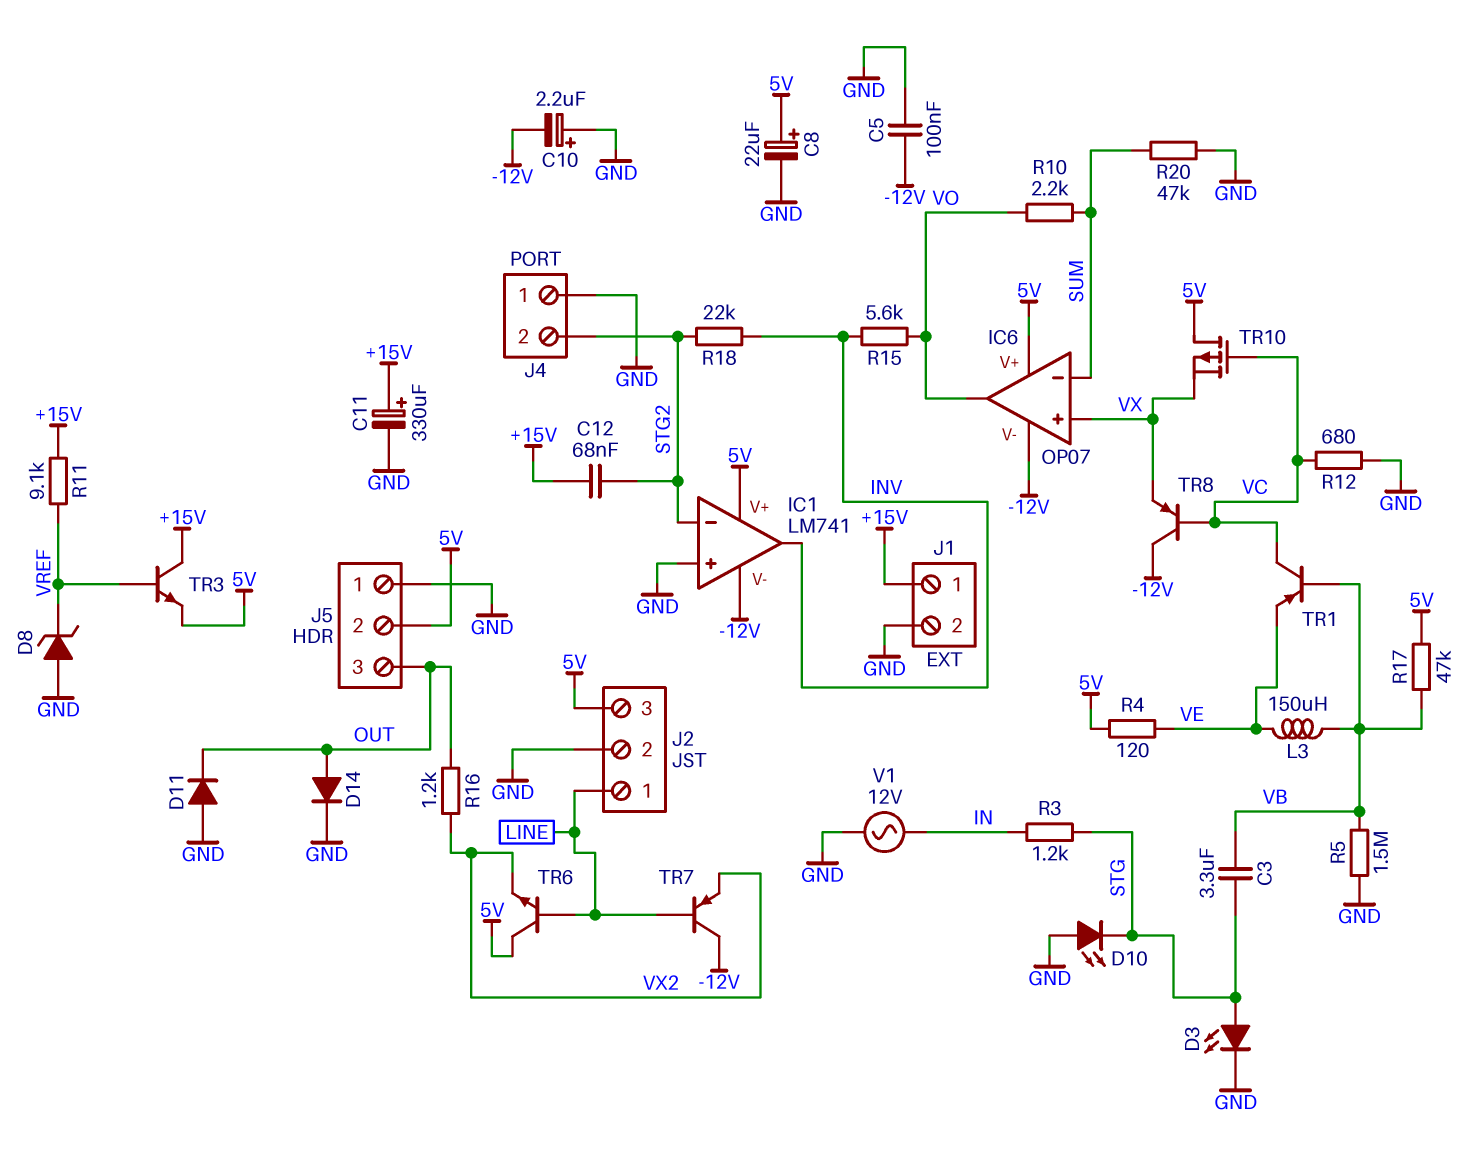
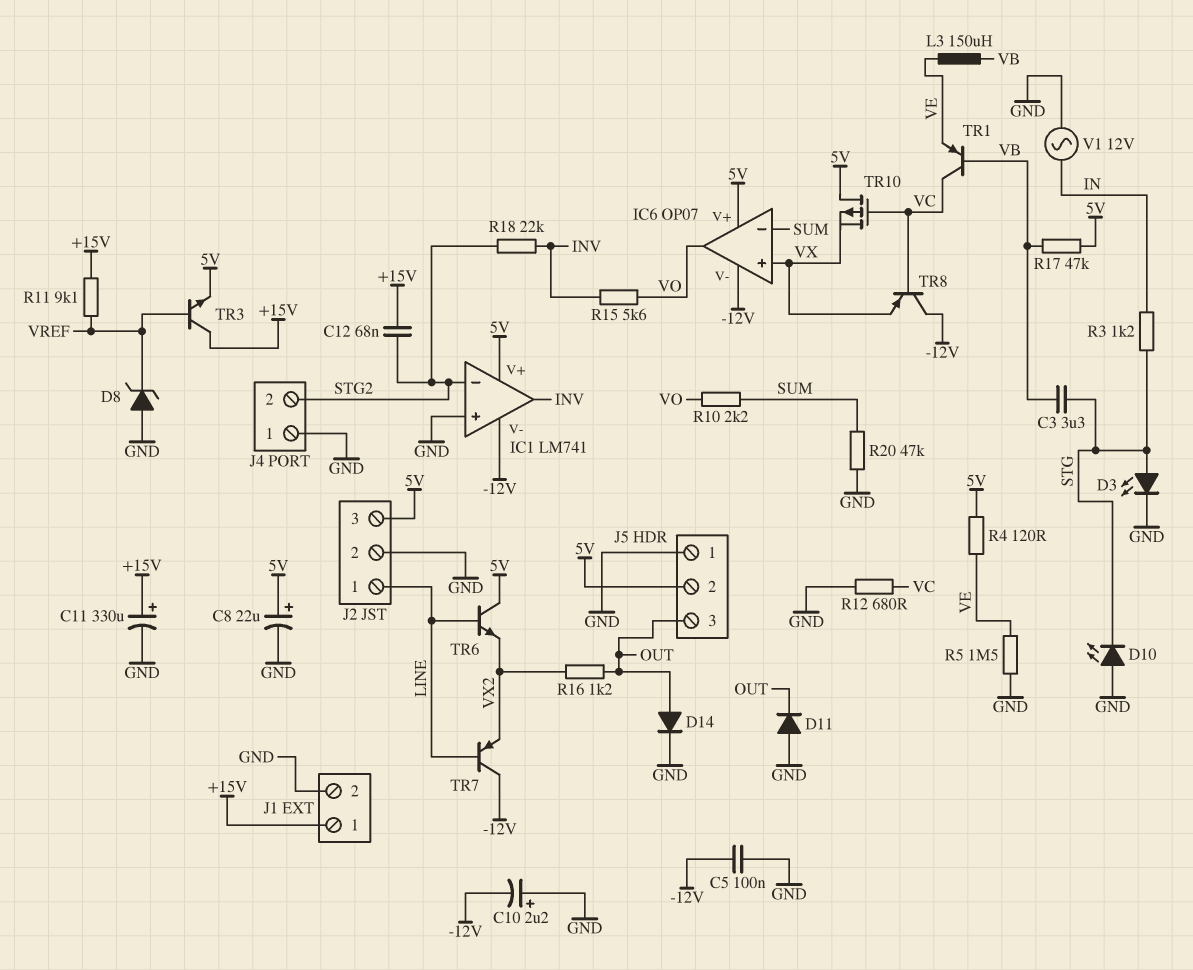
R5: 1.5M (GND, VB) -> 1.5M (GND, VE)

